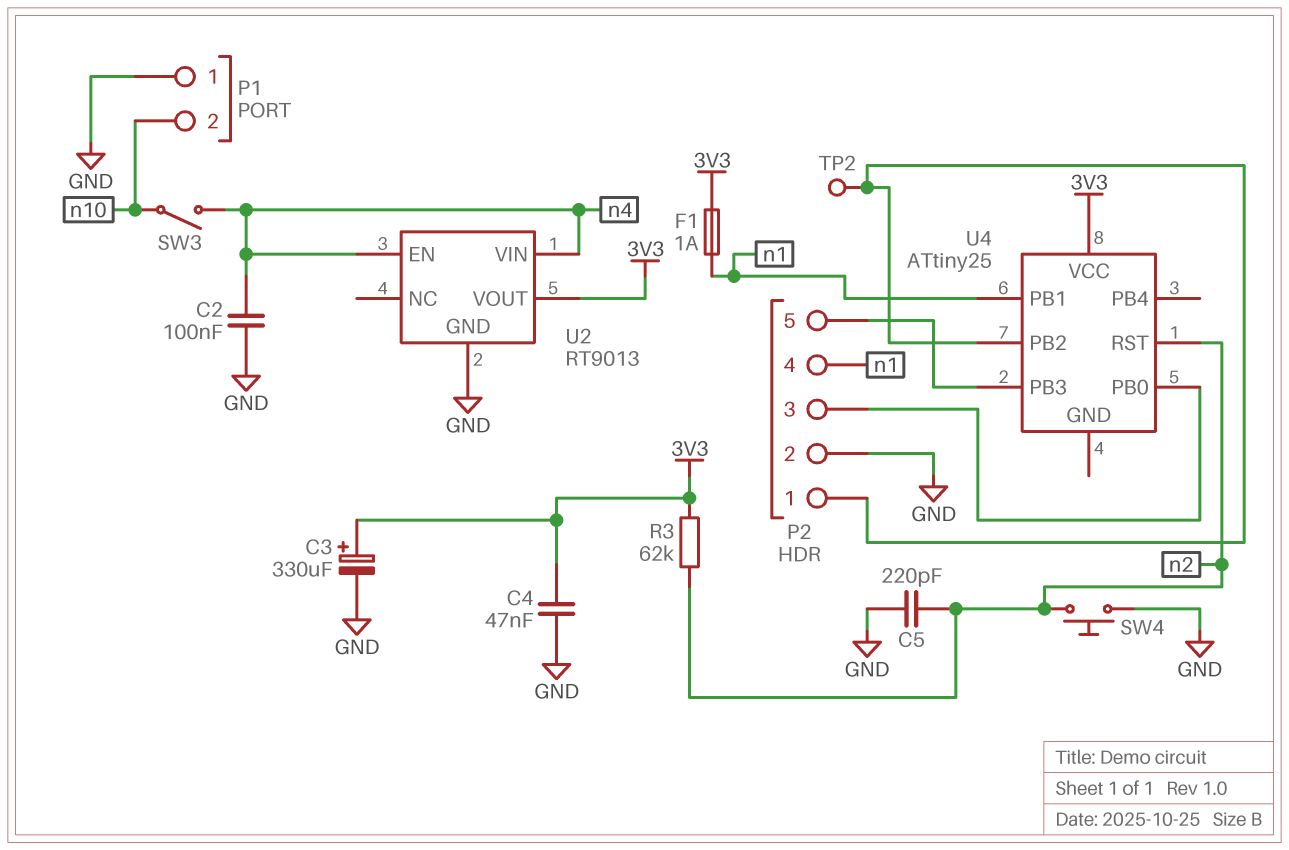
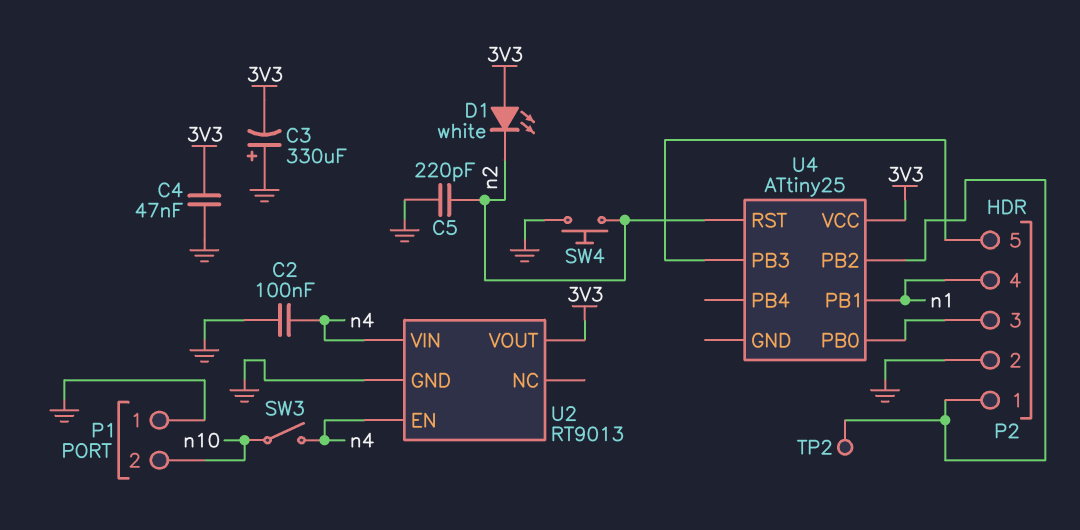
C3: 330uF (plus 3V3, minus GND) -> 330uF (plus GND, minus 3V3)
D1: none -> LED white (A 3V3, K n2)
F1: 1A (3V3, n1) -> none
R3: 62k (3V3, n2) -> none

